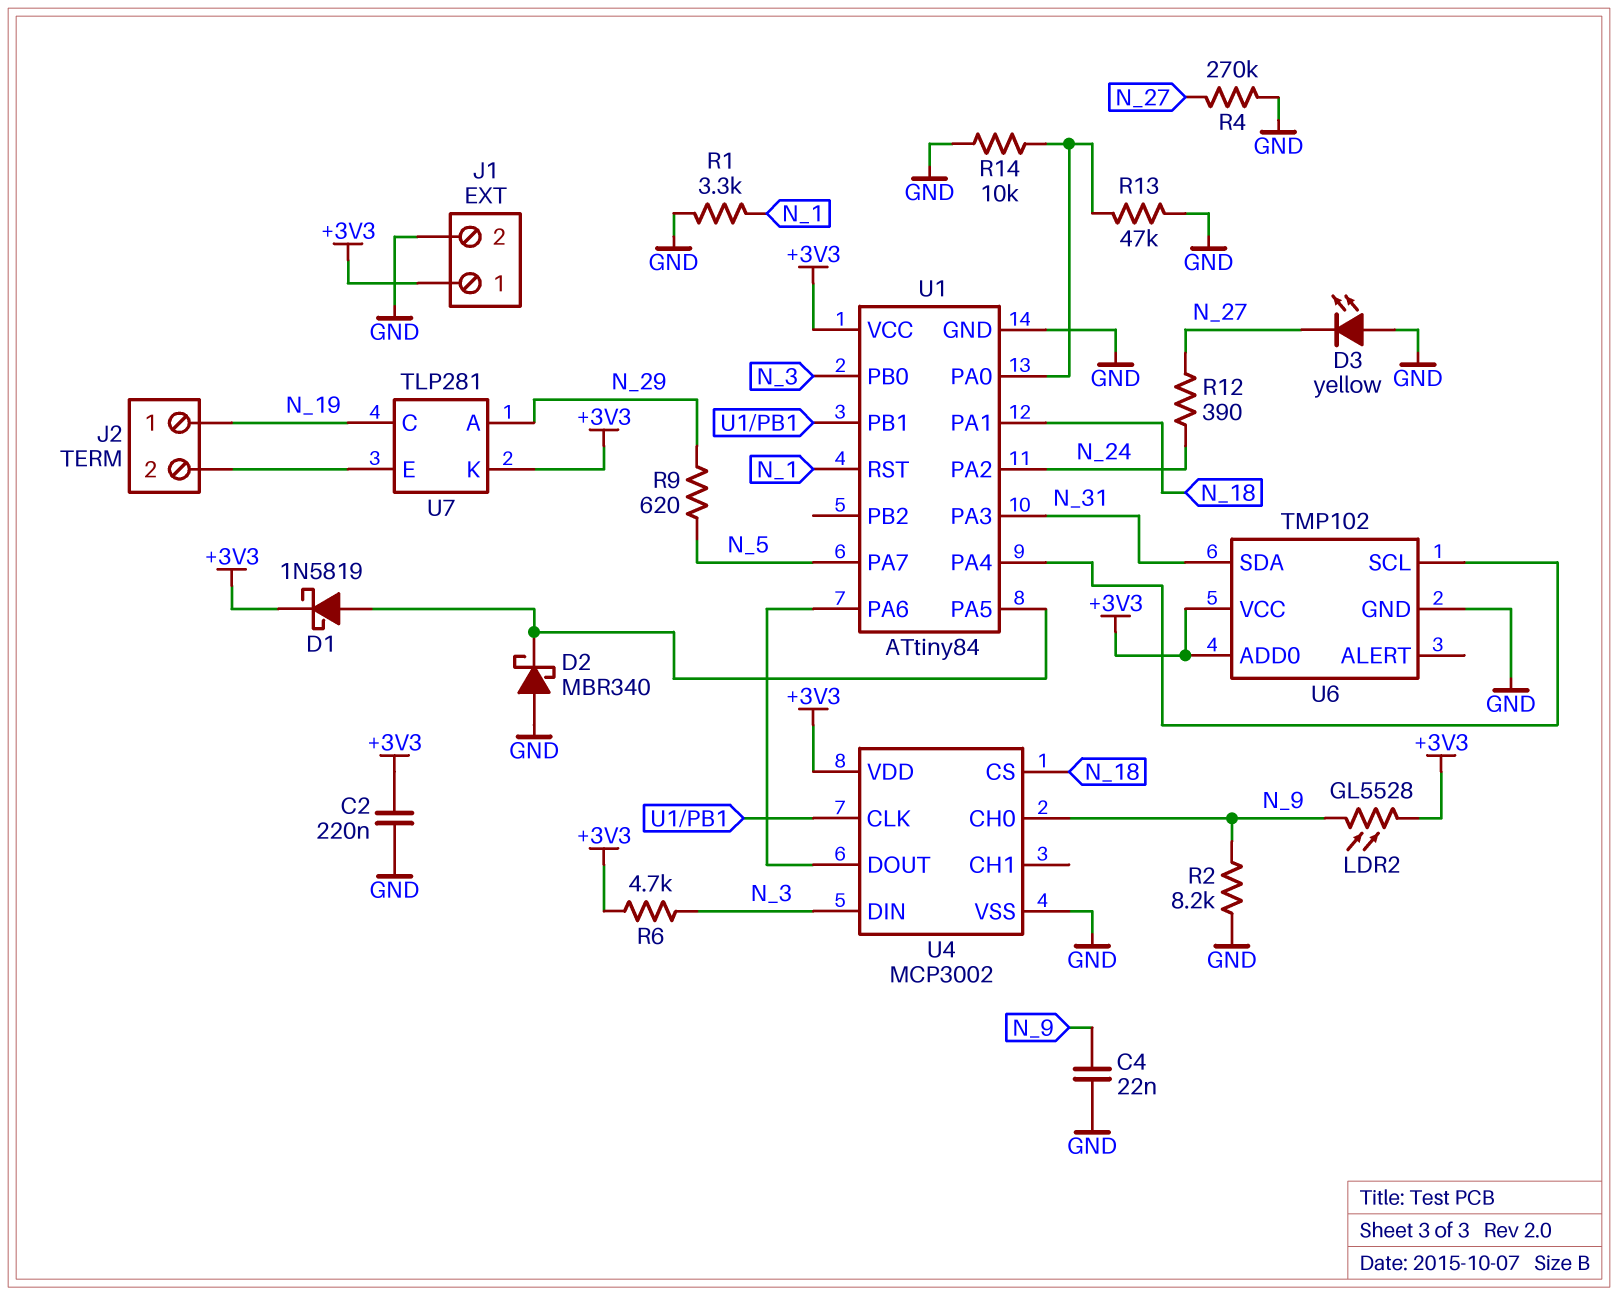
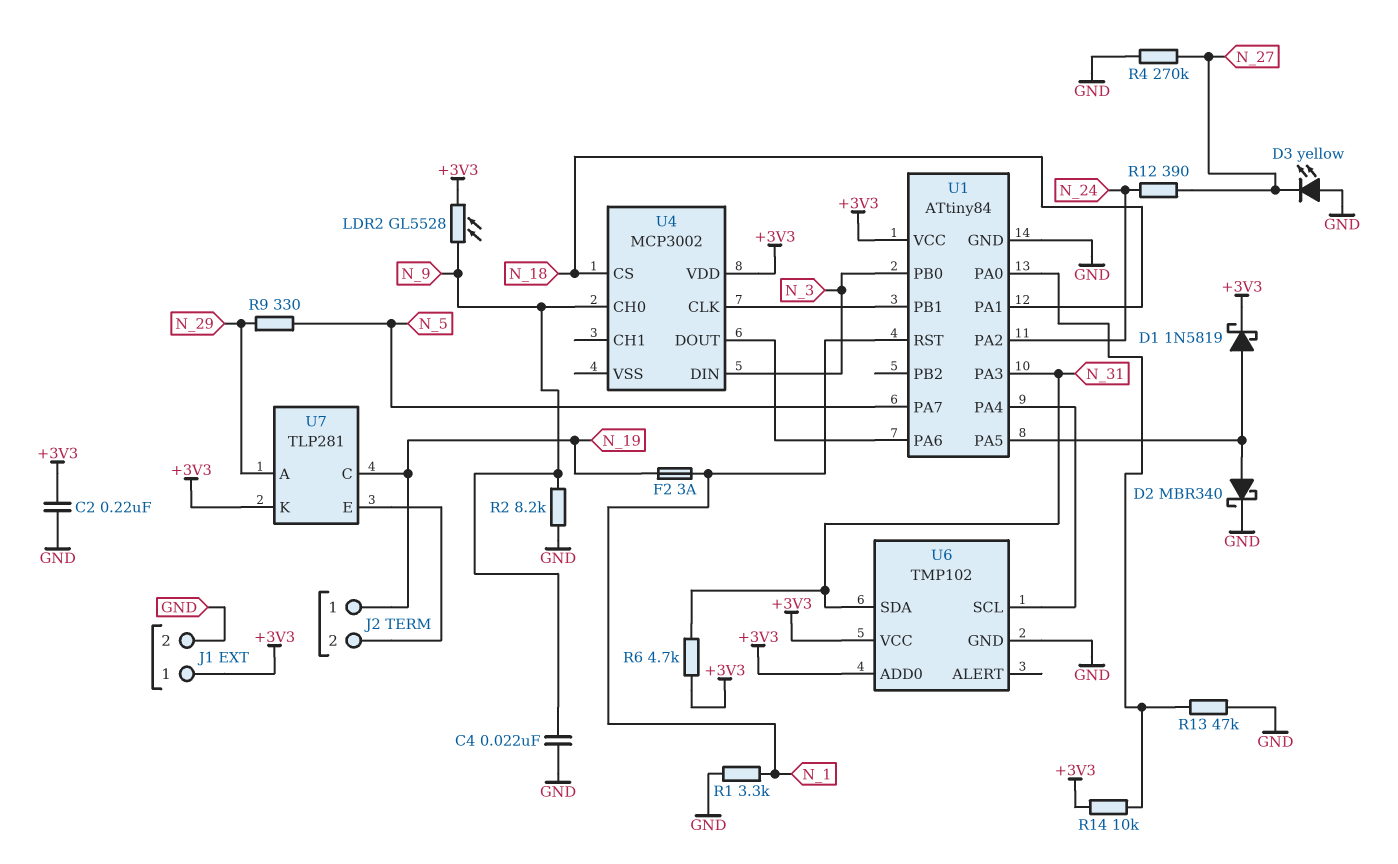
D2: schottky MBR340 (A GND, K U1/PA5) -> schottky MBR340 (A U1/PA5, K GND)
F2: none -> 3A (N_1, N_19)
R6: 4.7k (+3V3, N_3) -> 4.7k (+3V3, N_31)
R9: 620 (N_5, N_29) -> 330 (N_5, N_29)
R14: 10k (GND, U1/PA0) -> 10k (+3V3, U1/PA0)
U4 pin VSS: GND -> none

